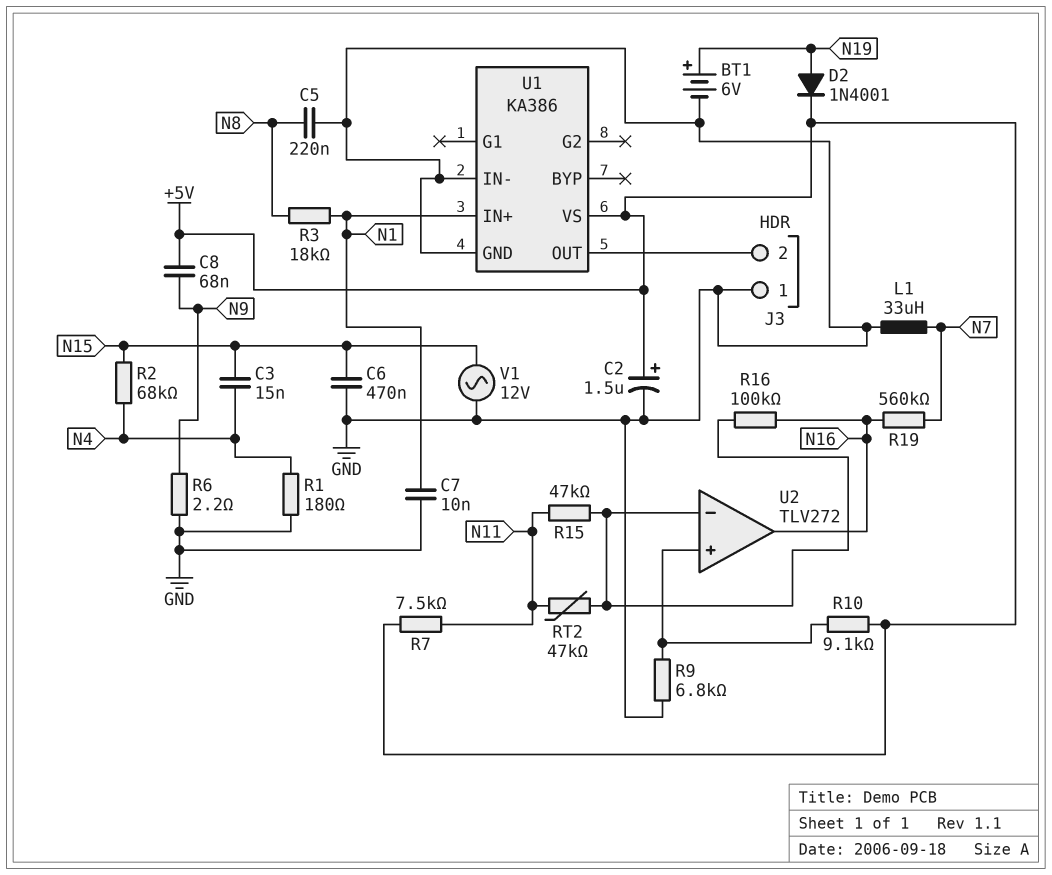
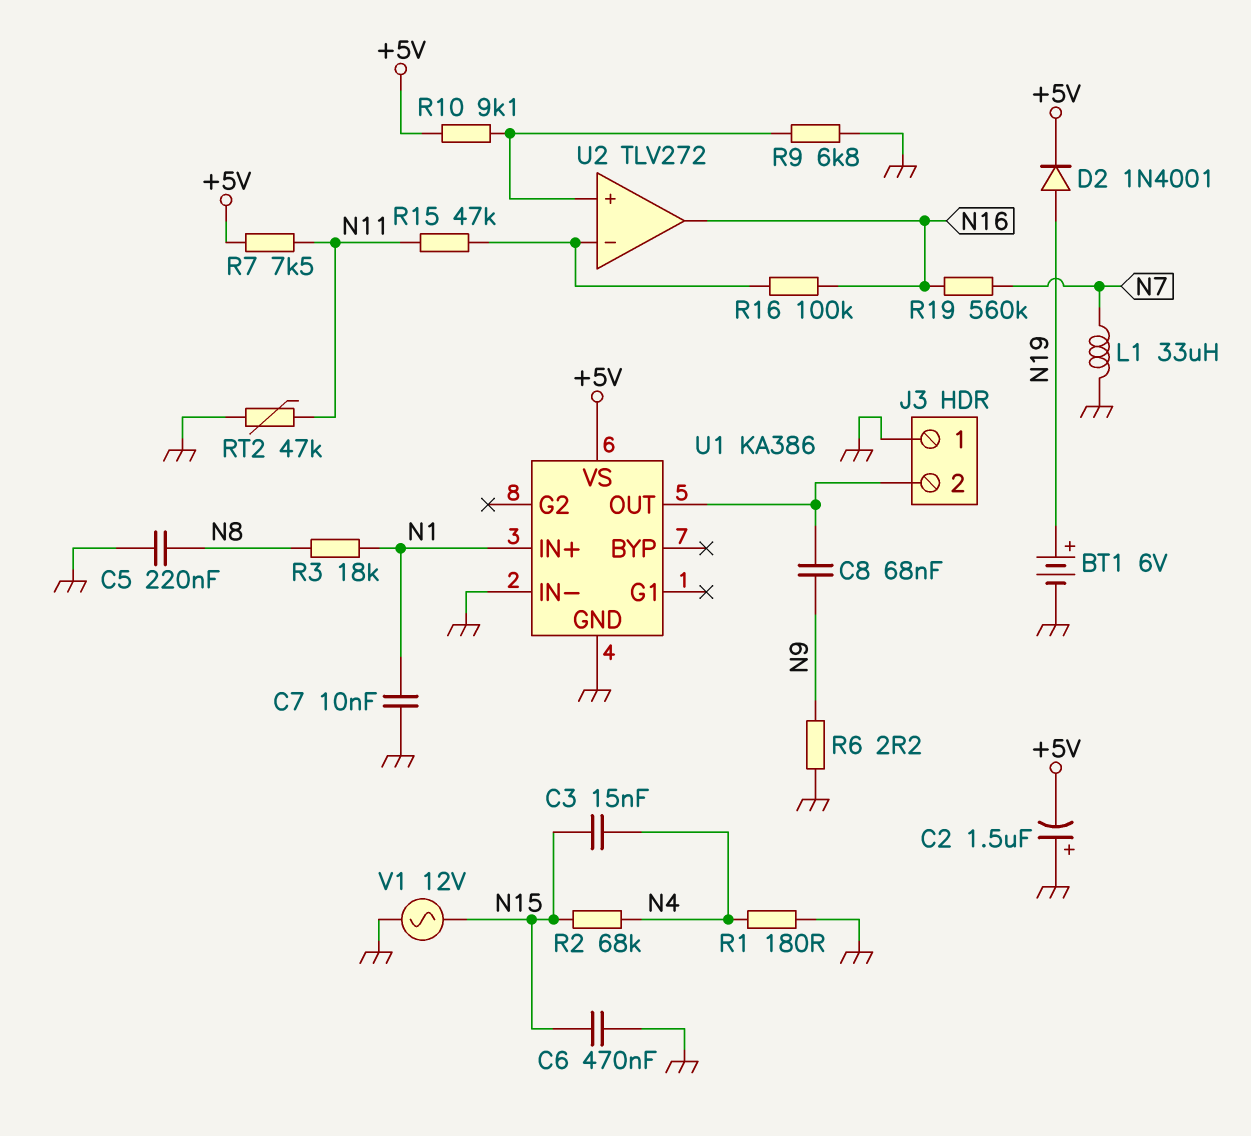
C2: 1.5uF (plus +5V, minus GND) -> 1.5uF (plus GND, minus +5V)
C8: 68nF (+5V, N9) -> 68nF (J3/2, N9)
RT2: 47k (N11, U2/in-) -> 47k (GND, N11)

